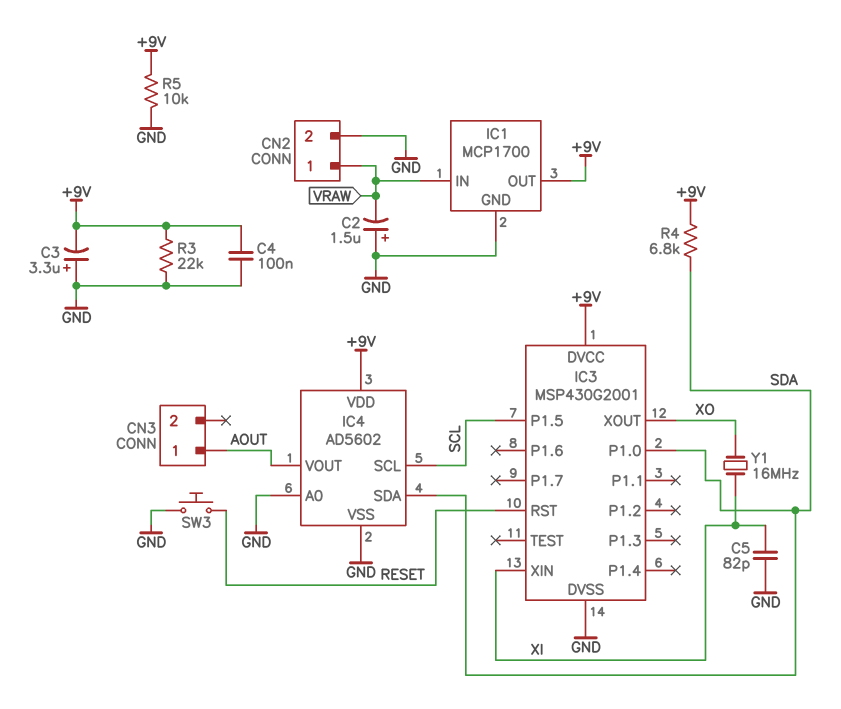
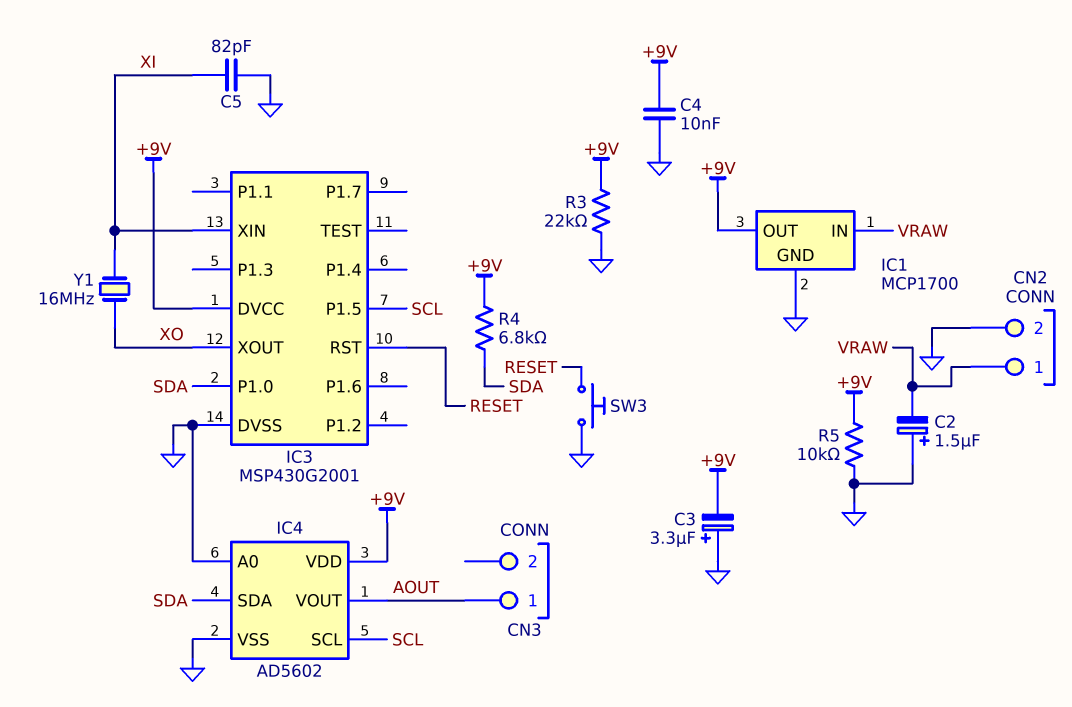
C4: 100nF (+9V, GND) -> 10nF (+9V, GND)

